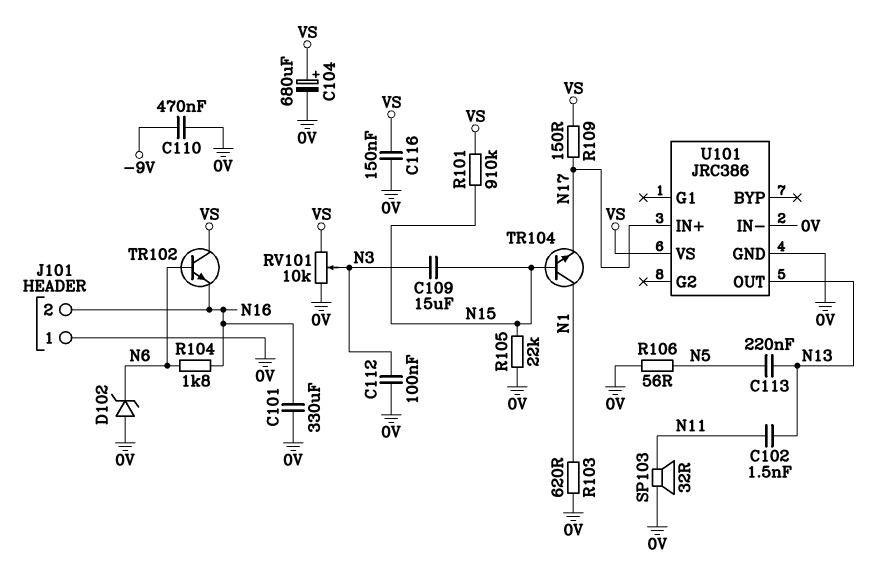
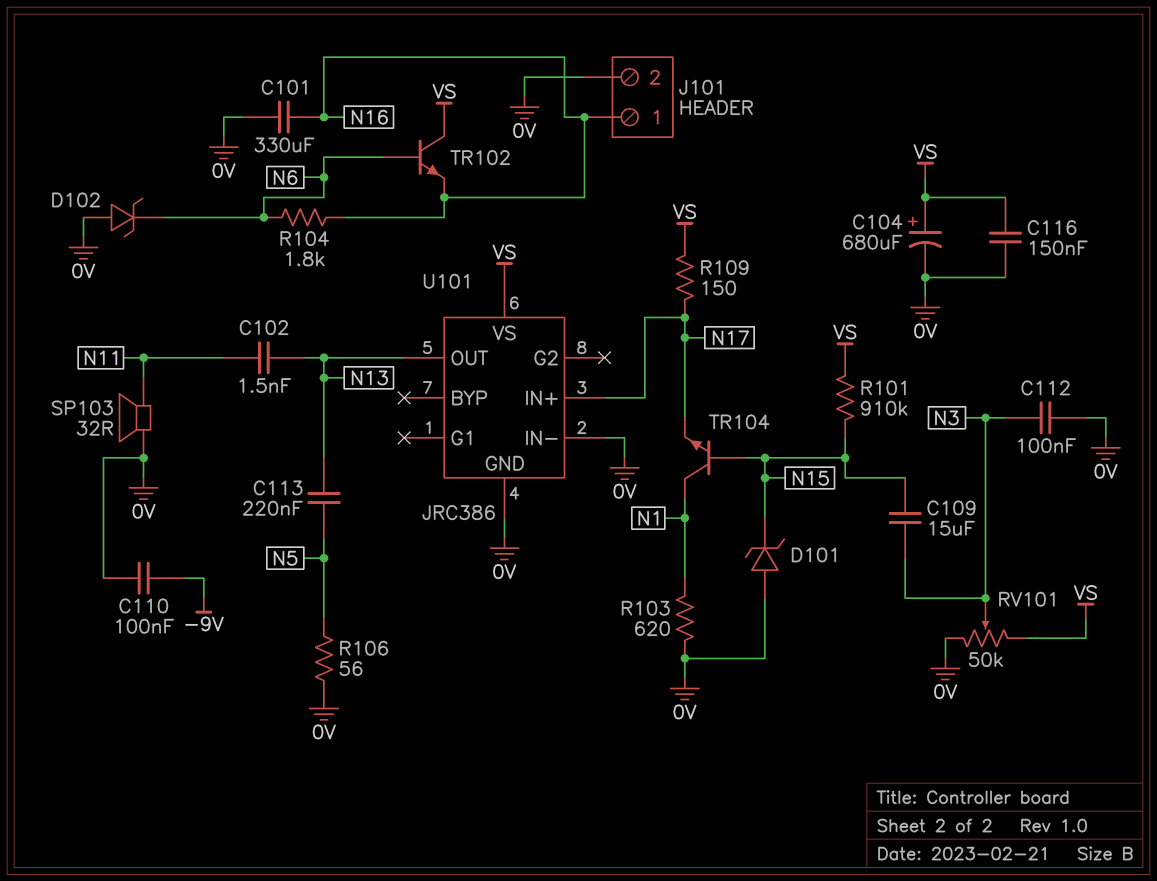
C110: 470nF (-9V, 0V) -> 100nF (-9V, 0V)
D101: none -> zener (A 0V, K N15)
J101 pin 1: 0V -> N16
J101 pin 2: N16 -> 0V
R105: 22k (0V, N15) -> none
RV101: 10k (0V, VS, wiper N3) -> 50k (0V, VS, wiper N3)

